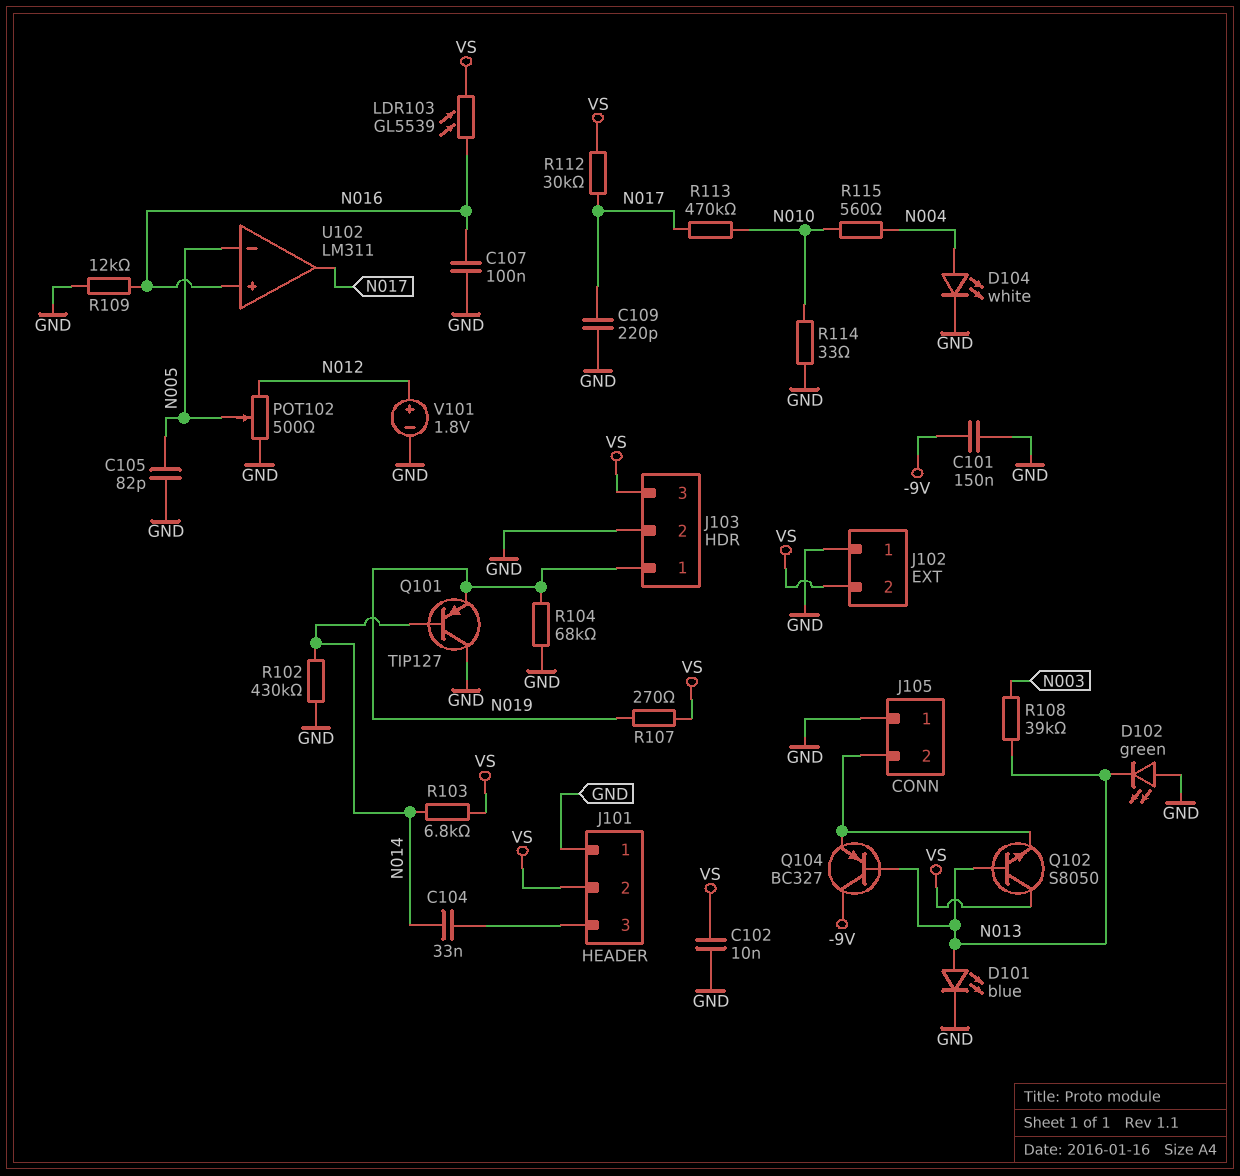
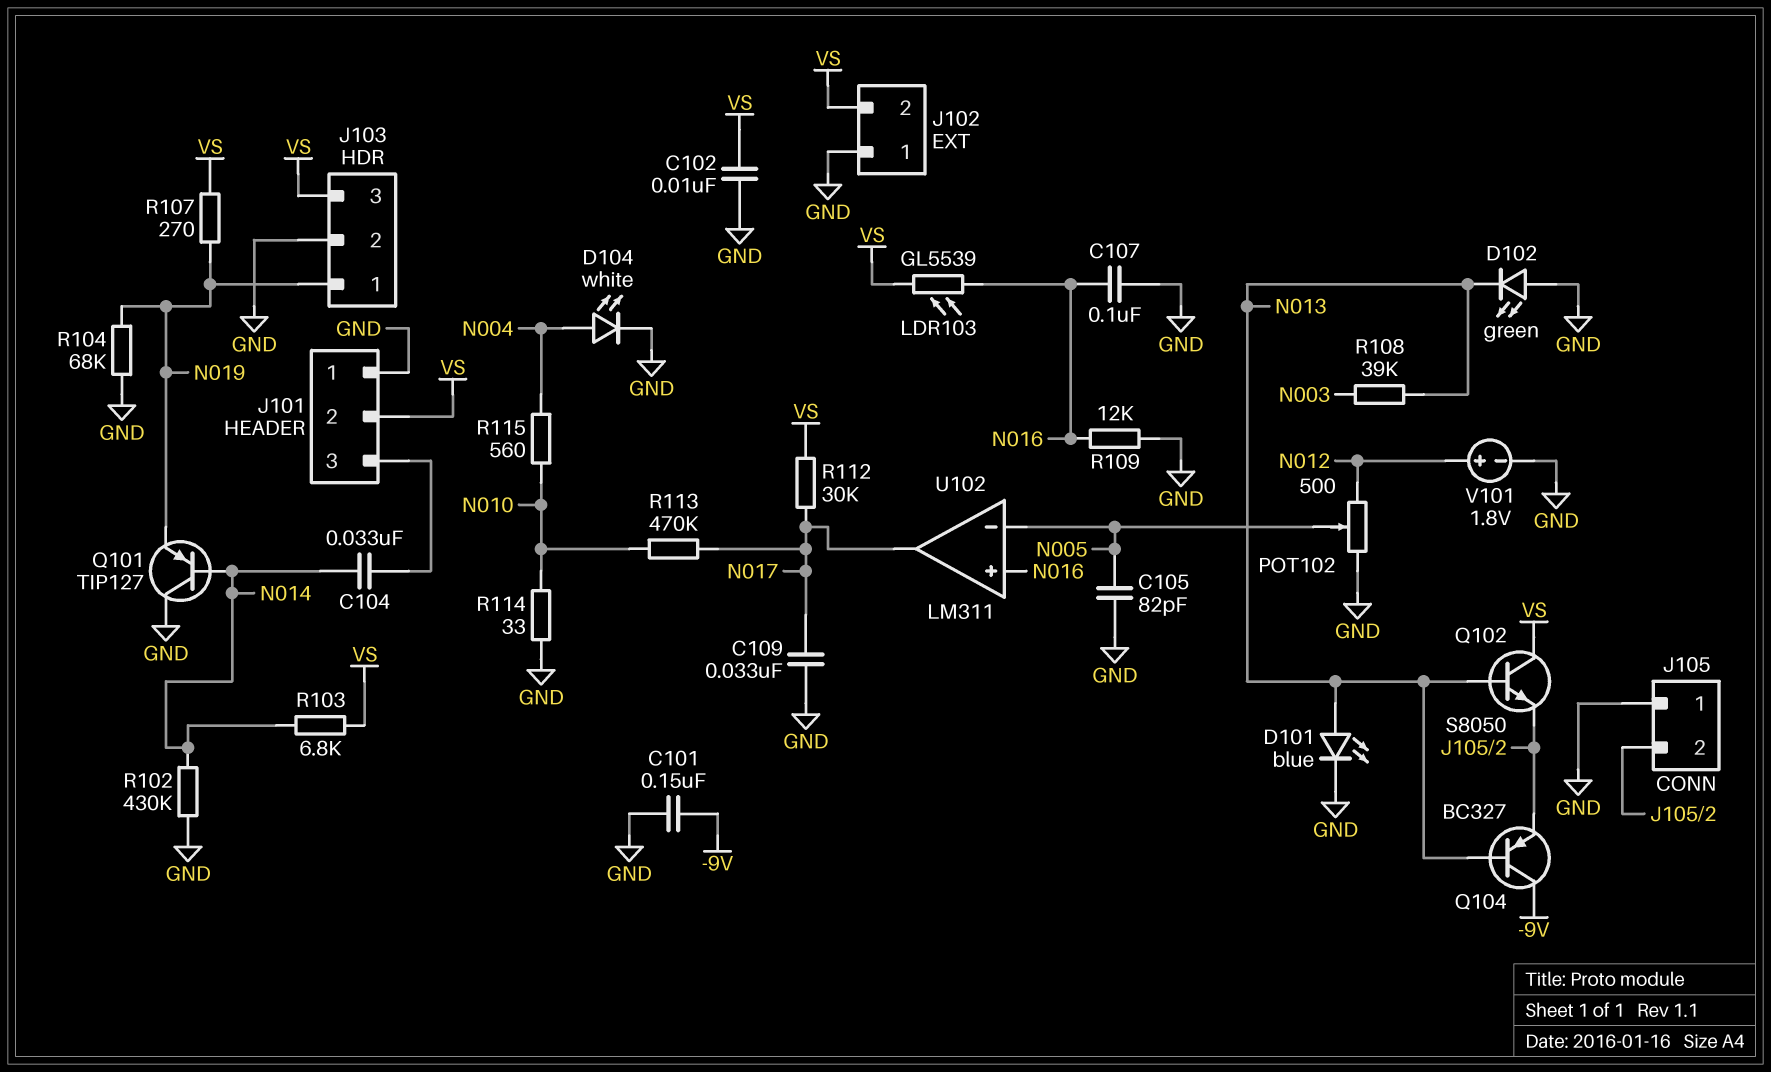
C109: 220pF (GND, N017) -> 33nF (GND, N017)

